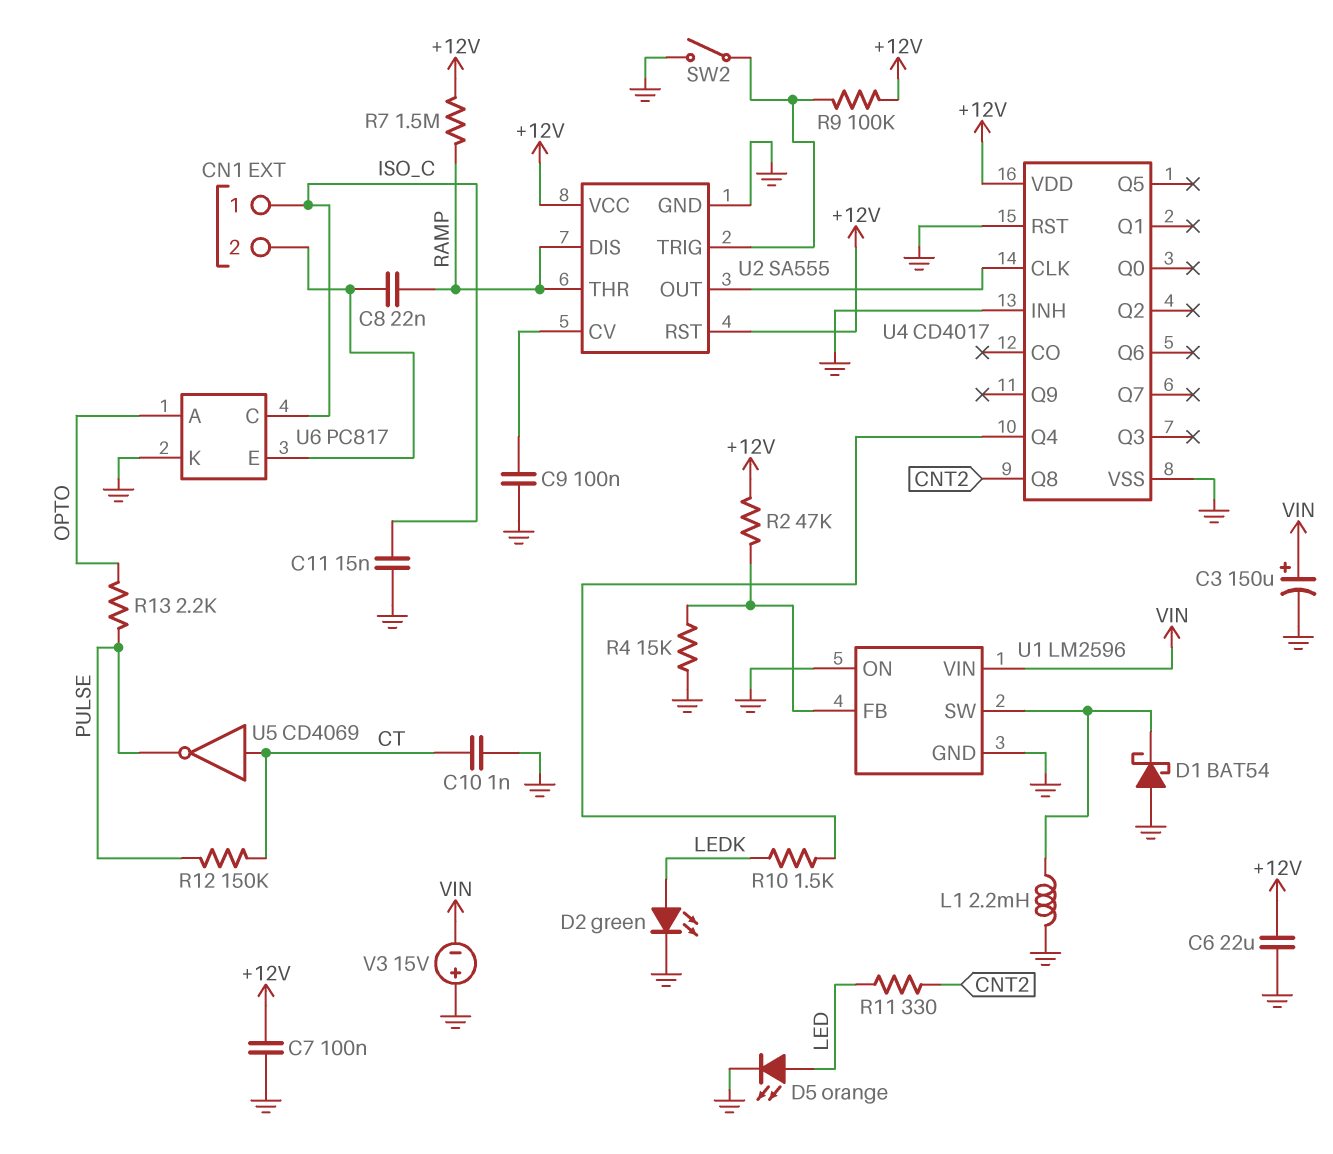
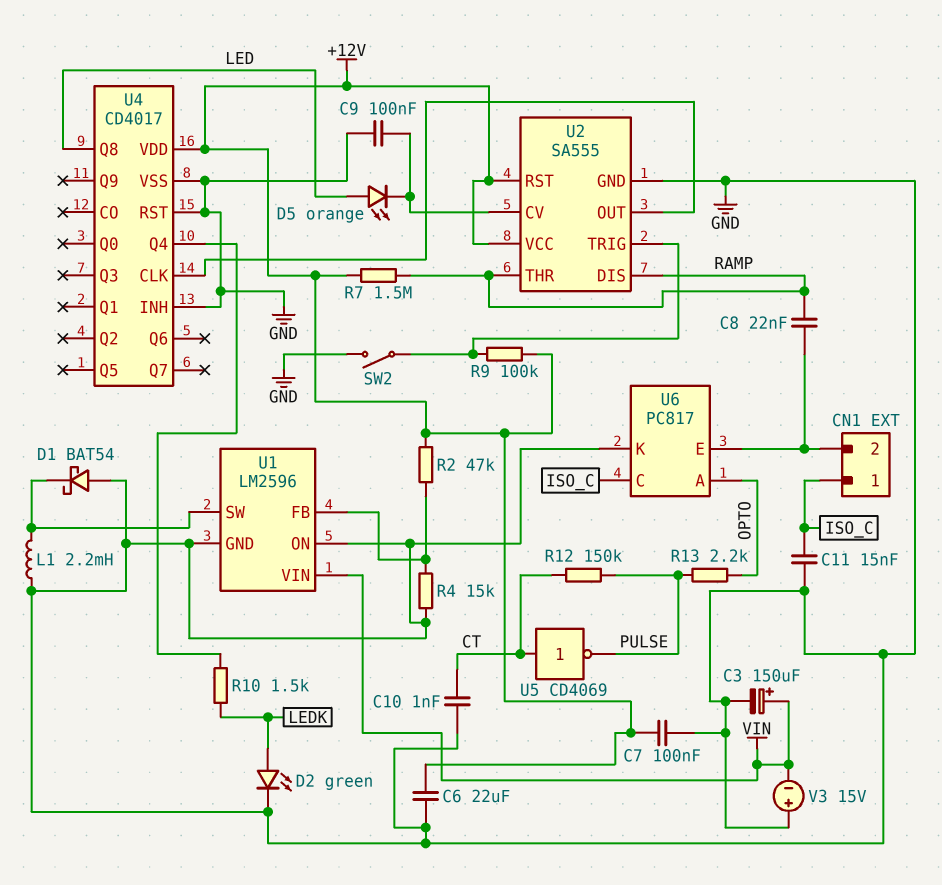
D5: LED orange (A LED, K GND) -> LED orange (A LED, K U2/CV)
R11: 330 (CNT2, LED) -> none
U4 pin Q8: CNT2 -> LED

